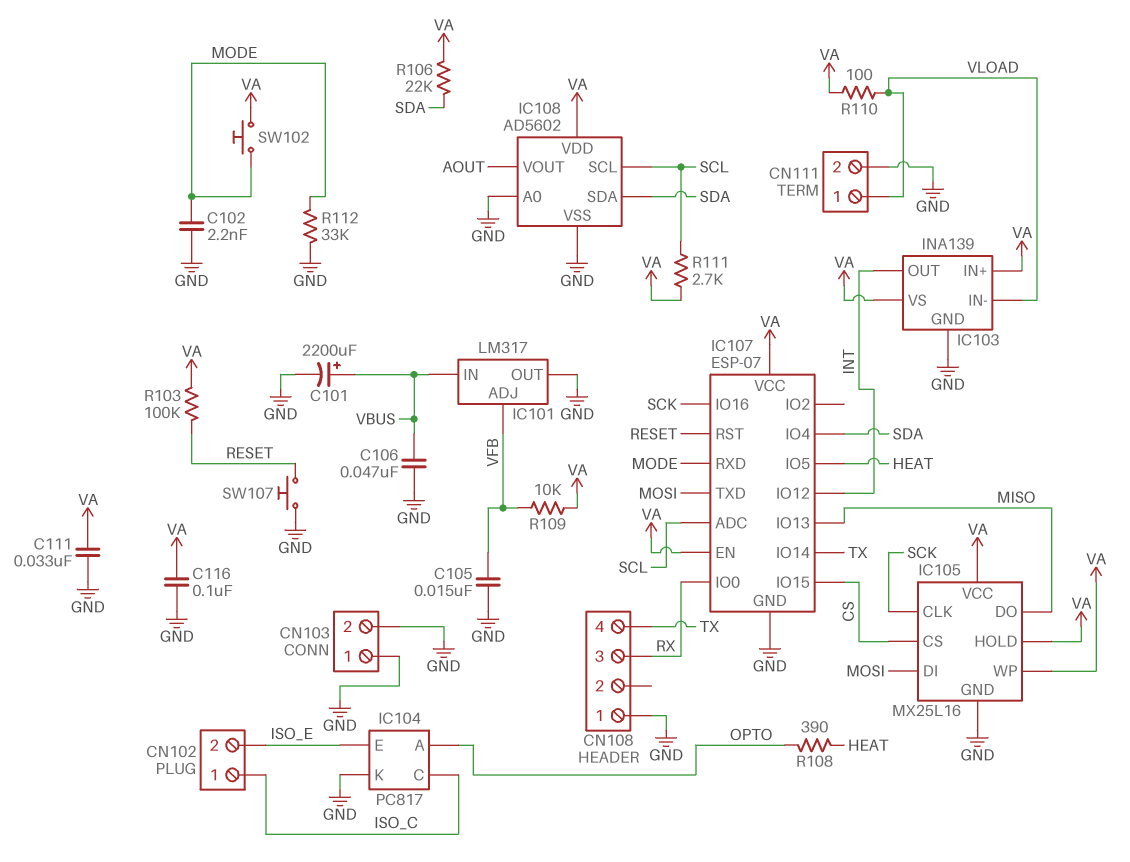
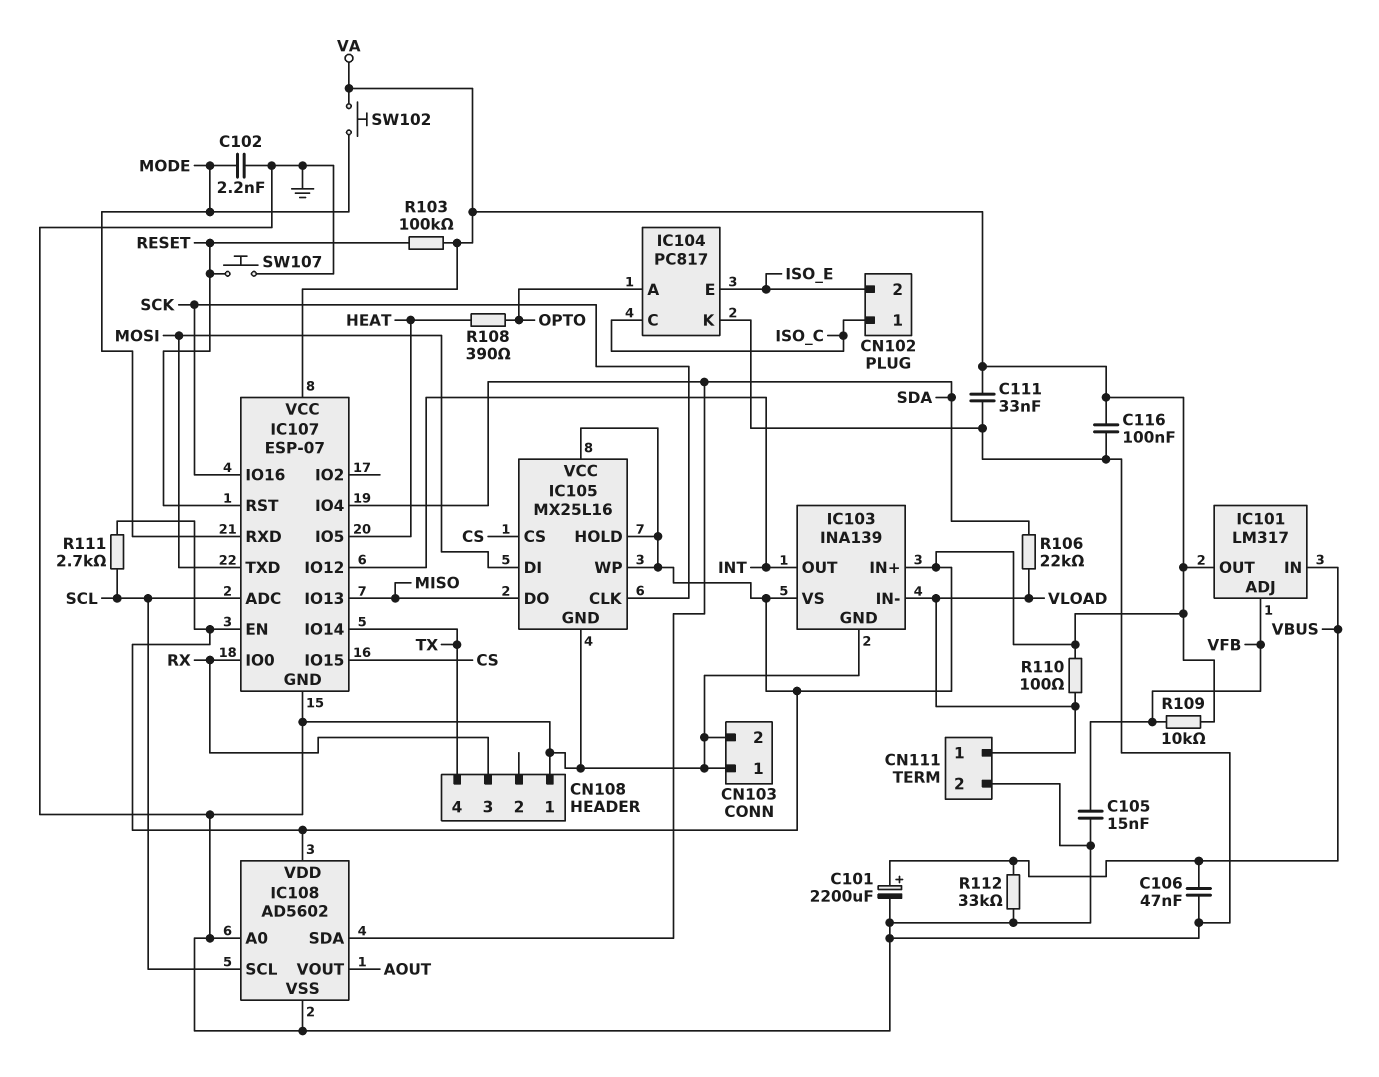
IC101 pin OUT: GND -> VA
R106: 22k (SDA, VA) -> 22k (SDA, VLOAD)
R112: 33k (GND, MODE) -> 33k (GND, VBUS)

